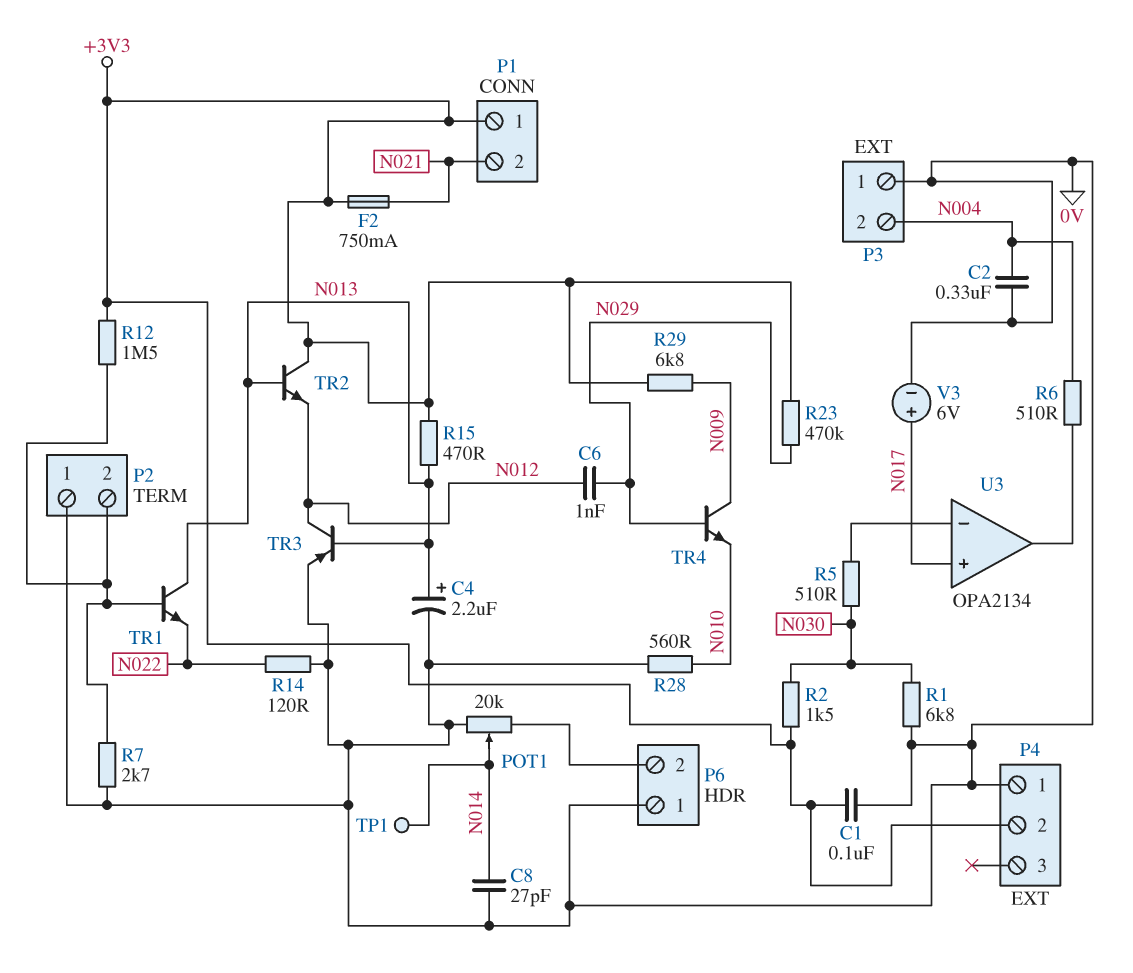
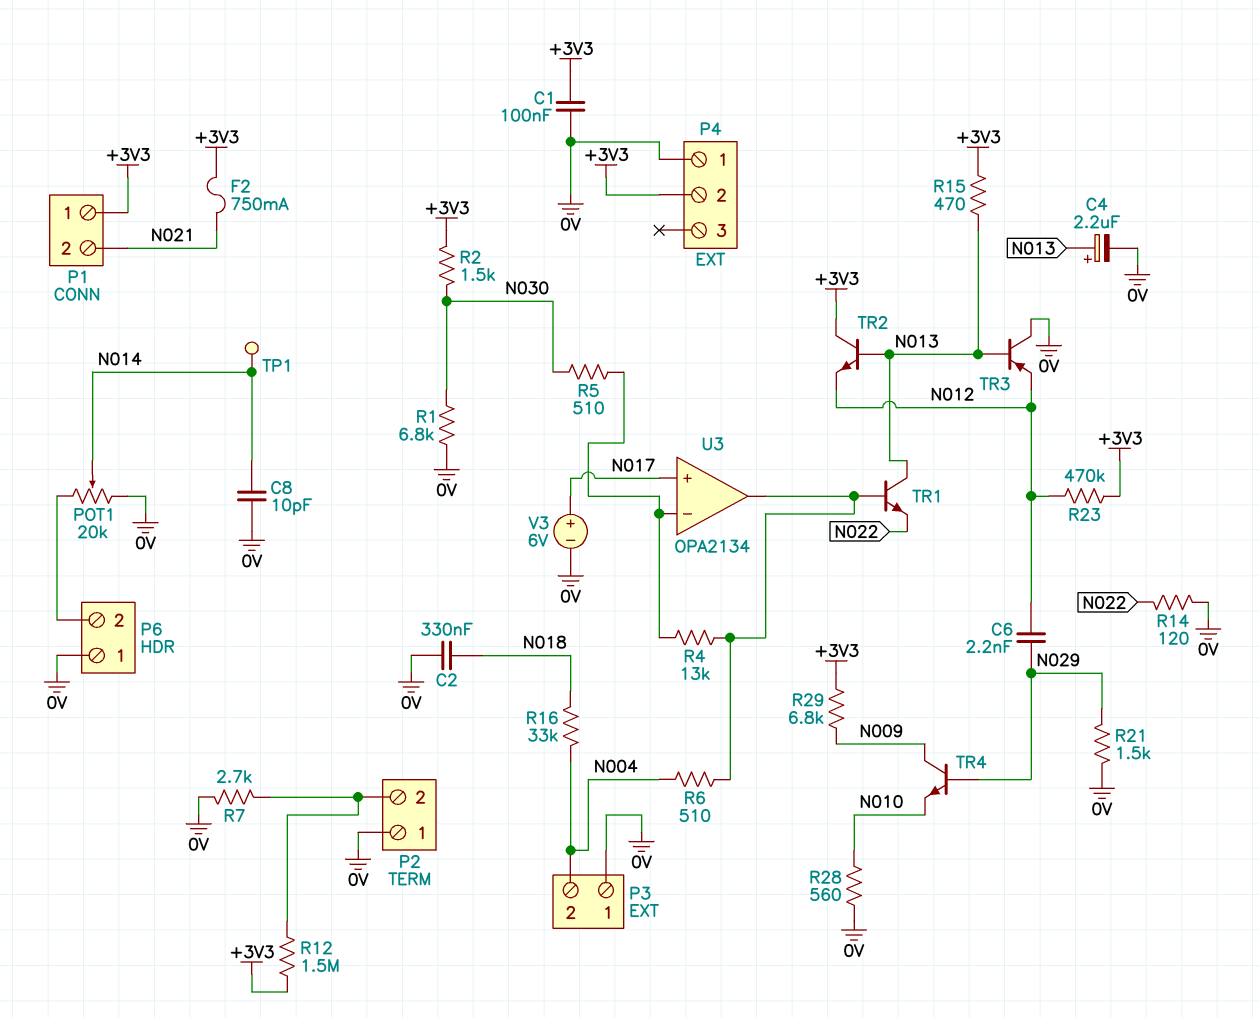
C2: 330nF (0V, N004) -> 330nF (0V, N018)
C6: 1nF (N012, N029) -> 2.2nF (N012, N029)
C8: 27pF (0V, N014) -> 10pF (0V, N014)
R4: none -> 13k (U3/in-, U3/out)
R16: none -> 33k (N004, N018)
R21: none -> 1.5k (0V, N029)
R23: 470k (+3V3, N029) -> 470k (+3V3, N012)
TR1: NPN (B P2/2, C N013, E N022) -> NPN (B U3/out, C N013, E N022)
TR3: PNP (B N013, C N012, E 0V) -> PNP (B N013, C 0V, E N012)

